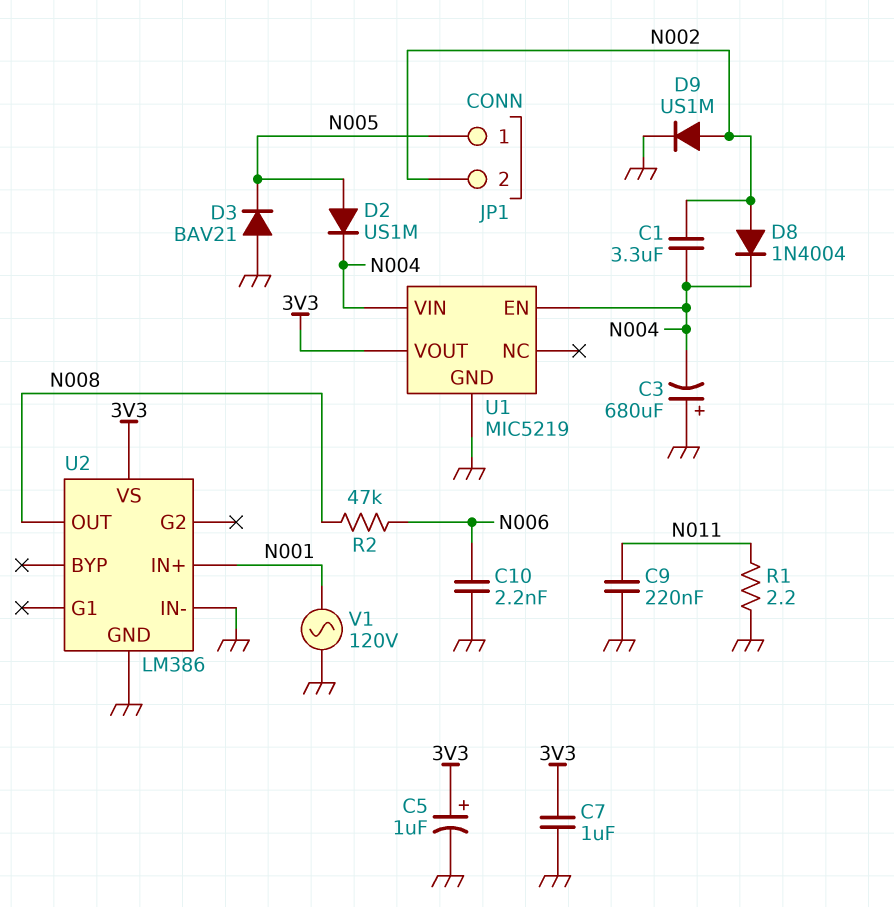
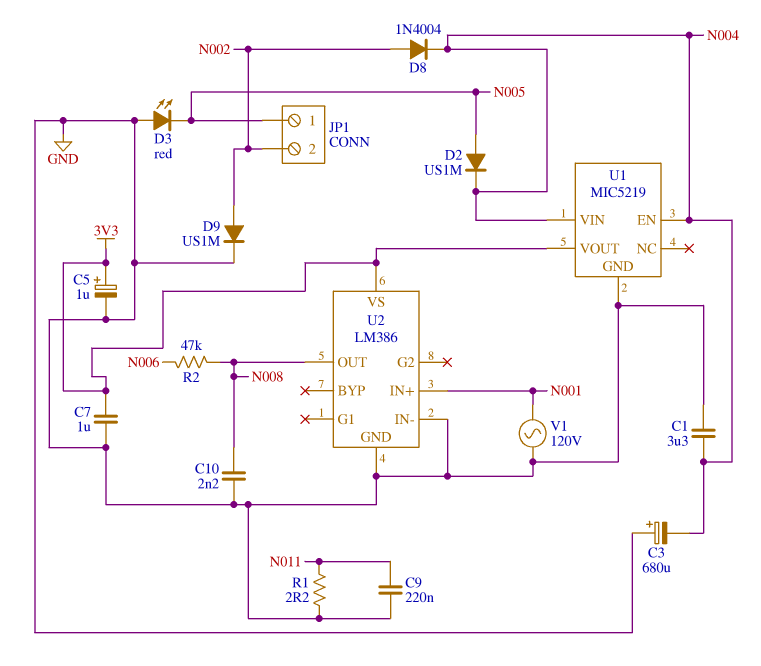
C1: 3.3uF (N002, N004) -> 3.3uF (GND, N004)
C10: 2.2nF (GND, N006) -> 2.2nF (GND, N008)
D3: diode BAV21 (A GND, K N005) -> LED red (A GND, K N005)

